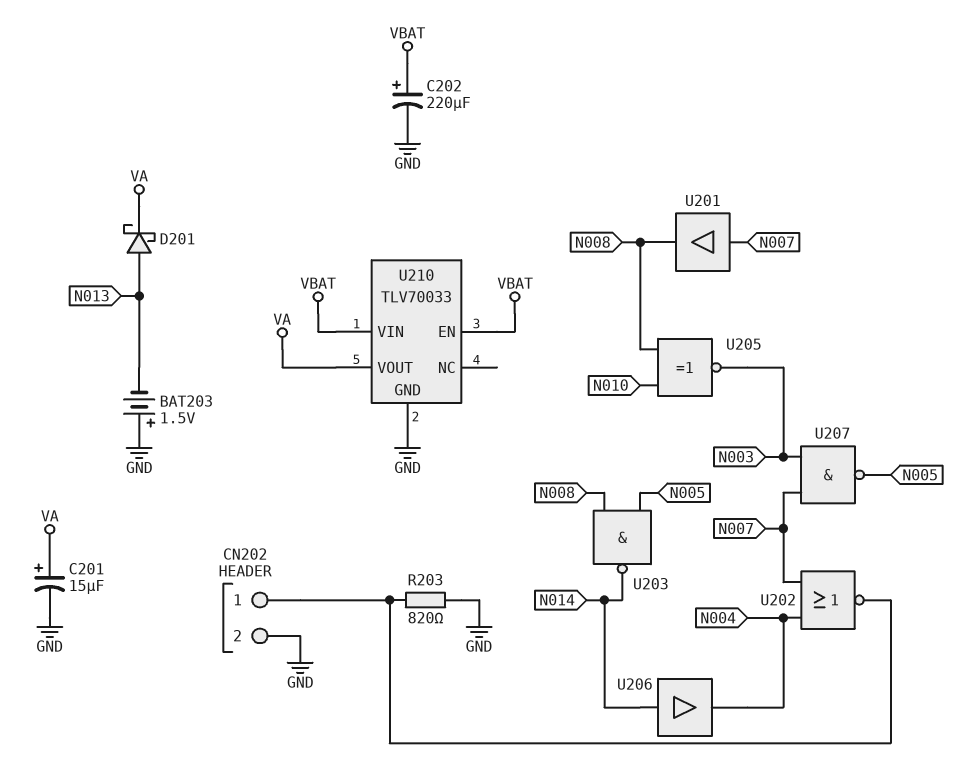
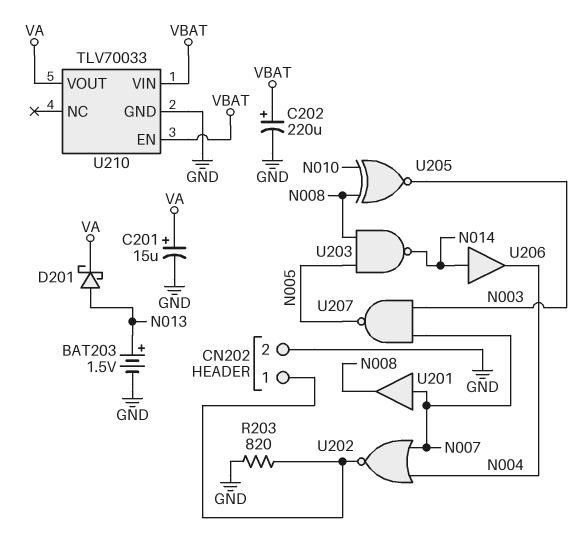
BAT203: 1.5V (plus GND, minus N013) -> 1.5V (plus N013, minus GND)

